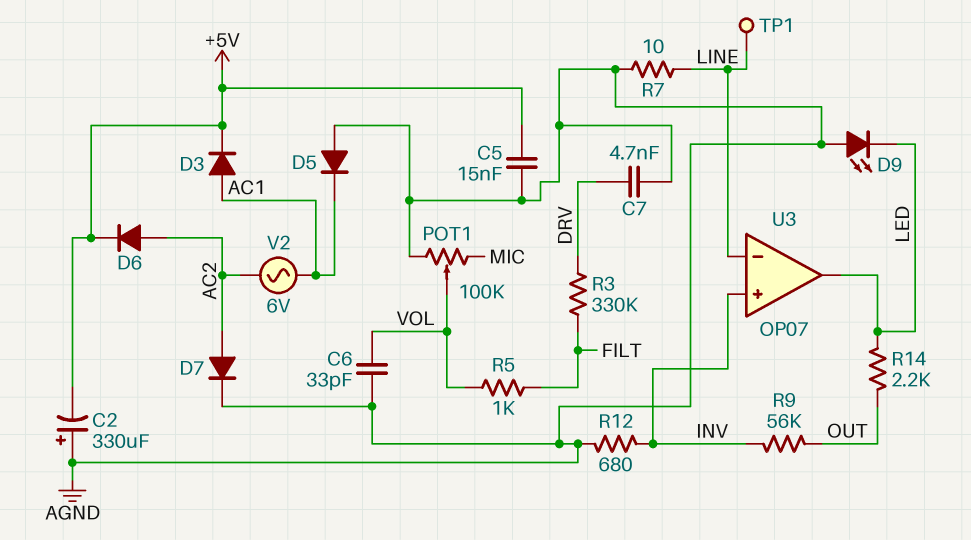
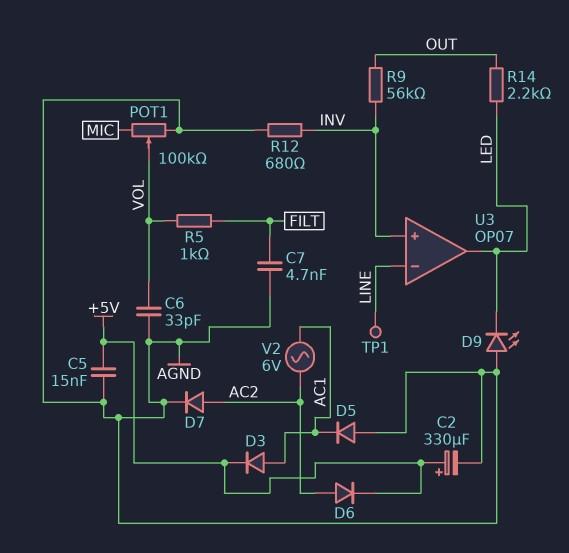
C2: 330uF (plus AGND, minus +5V) -> 330uF (plus +5V, minus AGND)
C7: 4.7nF (AGND, DRV) -> 4.7nF (AGND, FILT)
R3: 330k (DRV, FILT) -> none
R7: 10 (AGND, LINE) -> none

